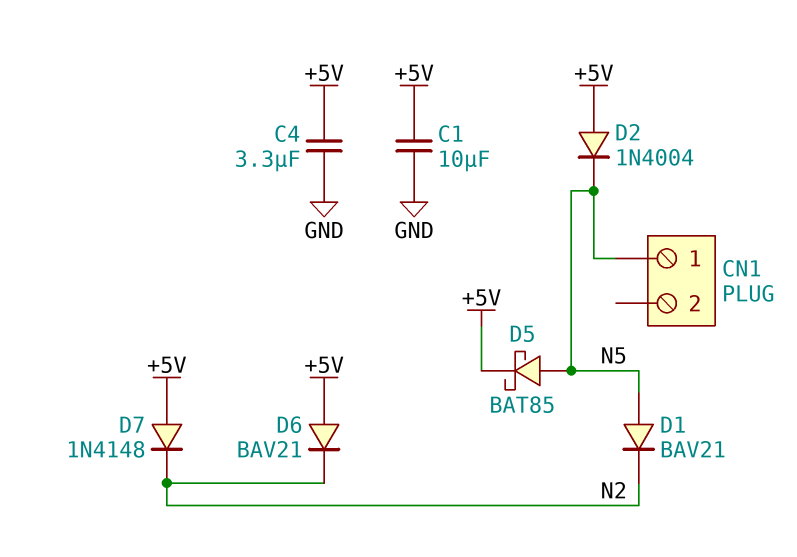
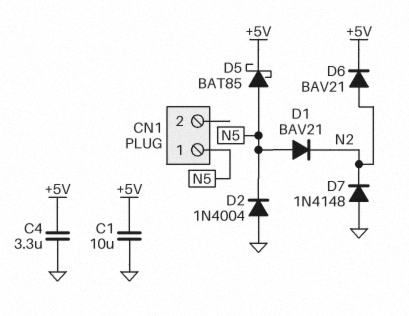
D2: diode 1N4004 (A +5V, K N5) -> diode 1N4004 (A GND, K N5)
D6: diode BAV21 (A +5V, K N2) -> diode BAV21 (A N2, K +5V)
D7: diode 1N4148 (A +5V, K N2) -> diode 1N4148 (A GND, K N2)

